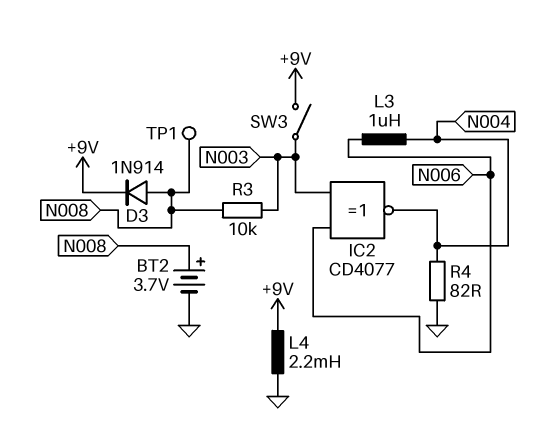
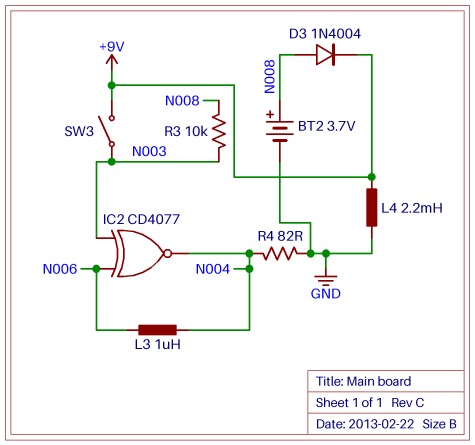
D3: diode 1N914 (A N008, K +9V) -> diode 1N4004 (A N008, K +9V)
TP1: test point (N008) -> none

